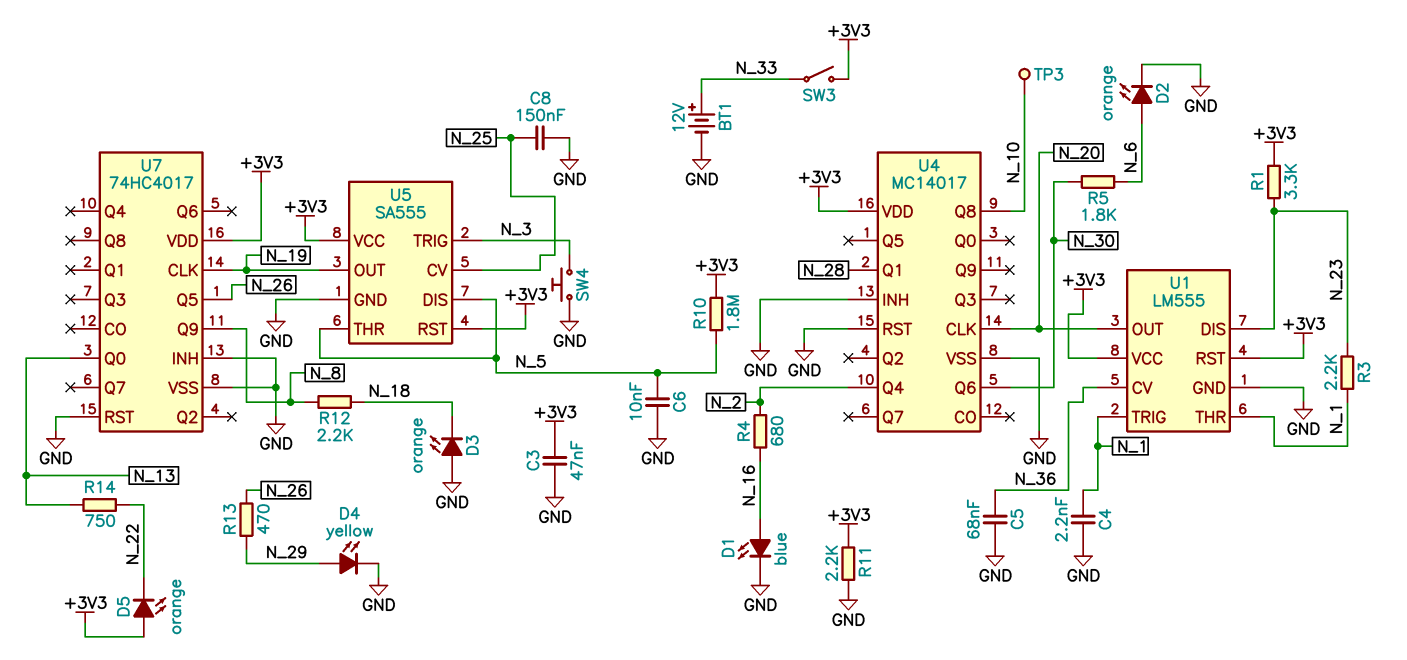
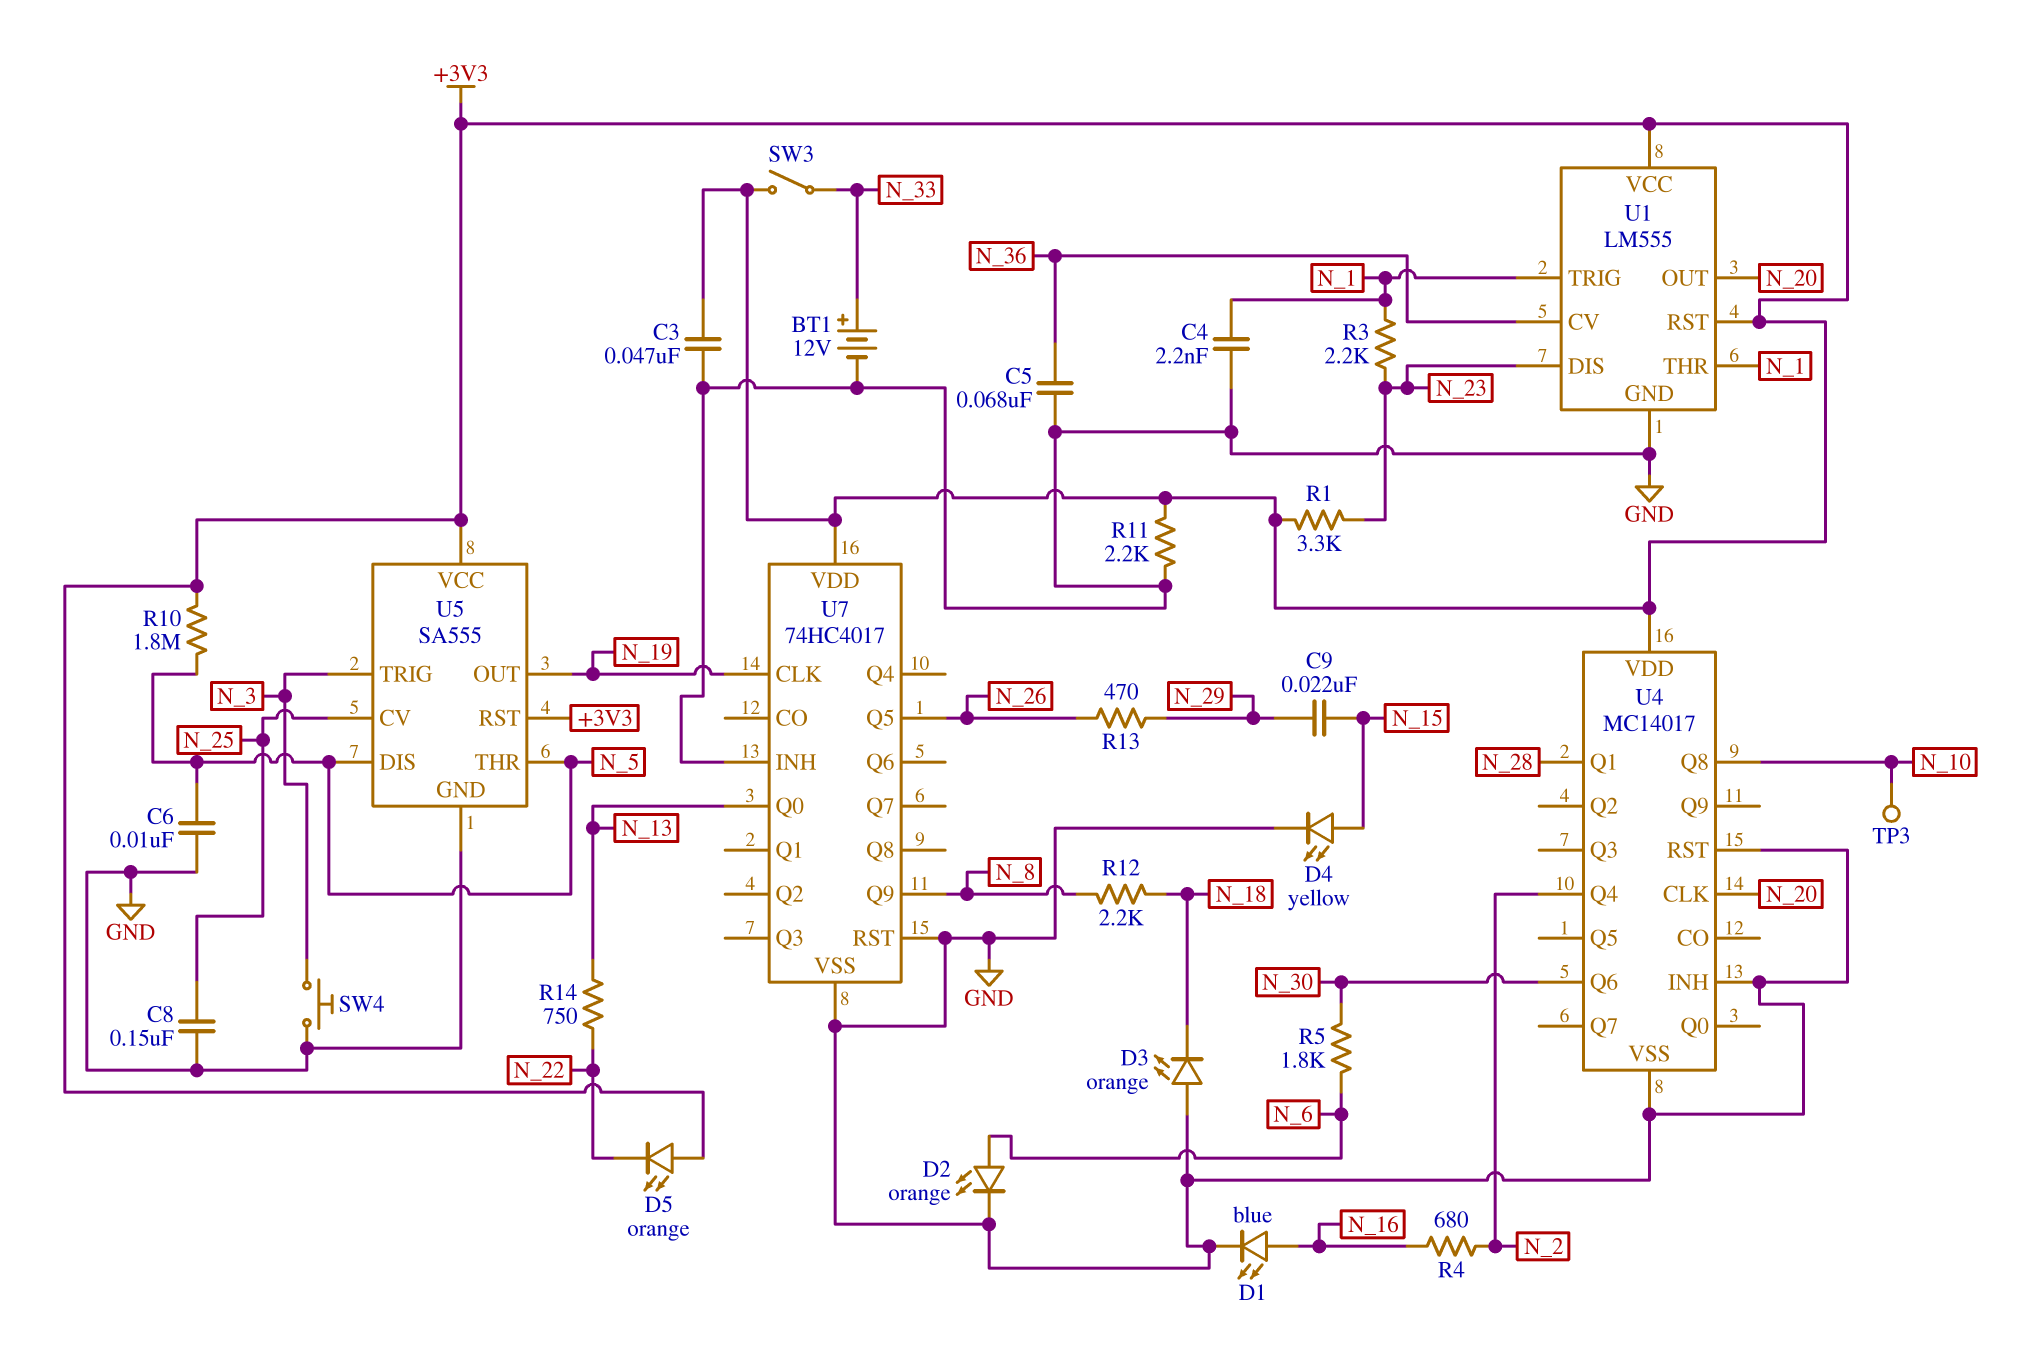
C9: none -> 22nF (N_15, N_29)
D4: LED yellow (A N_29, K GND) -> LED yellow (A N_15, K GND)

